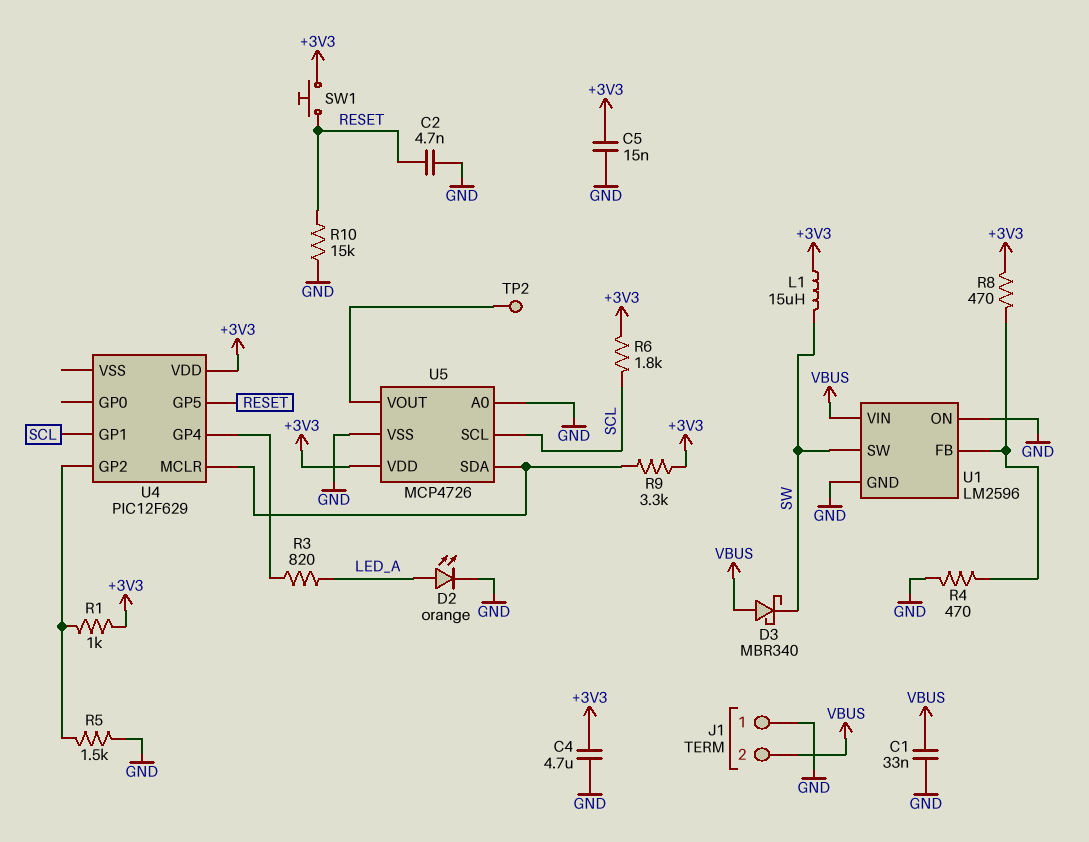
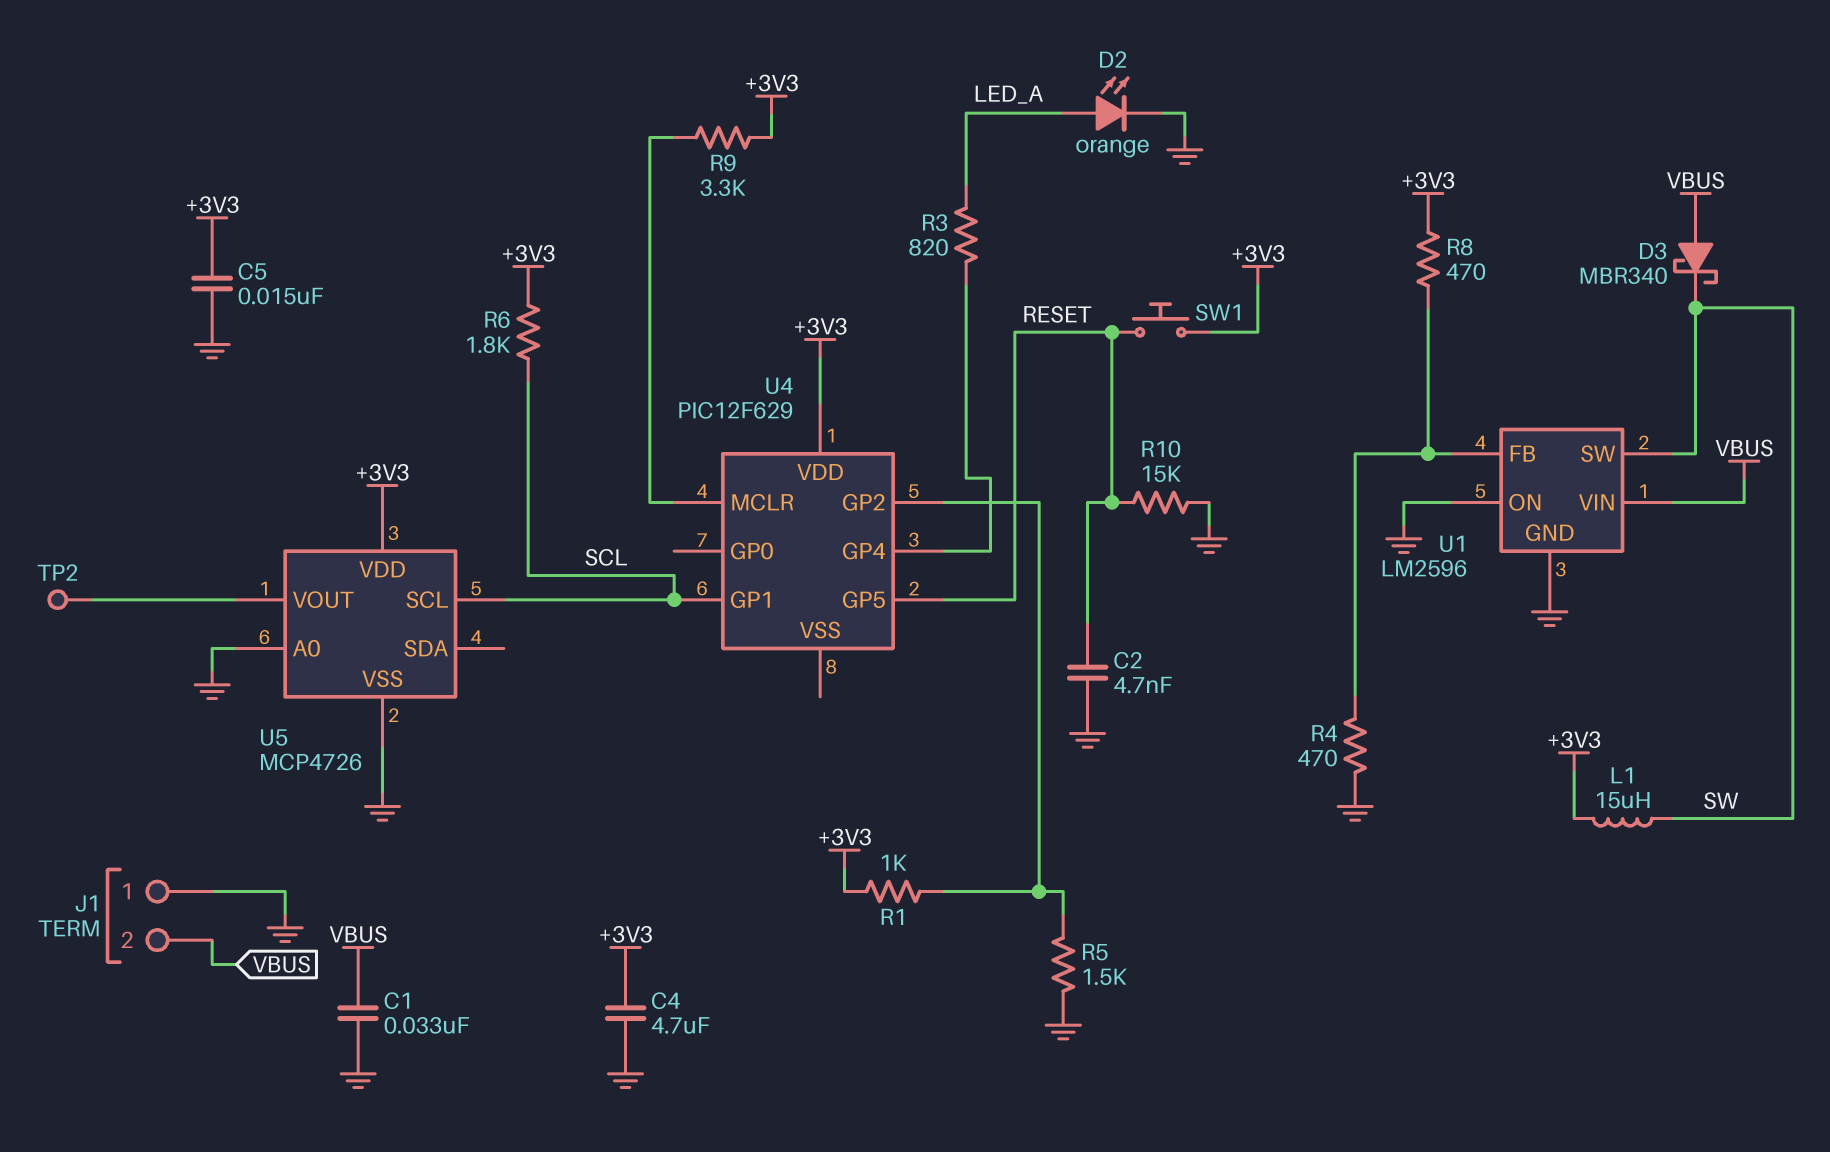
U5 pin SDA: U4/MCLR -> none

